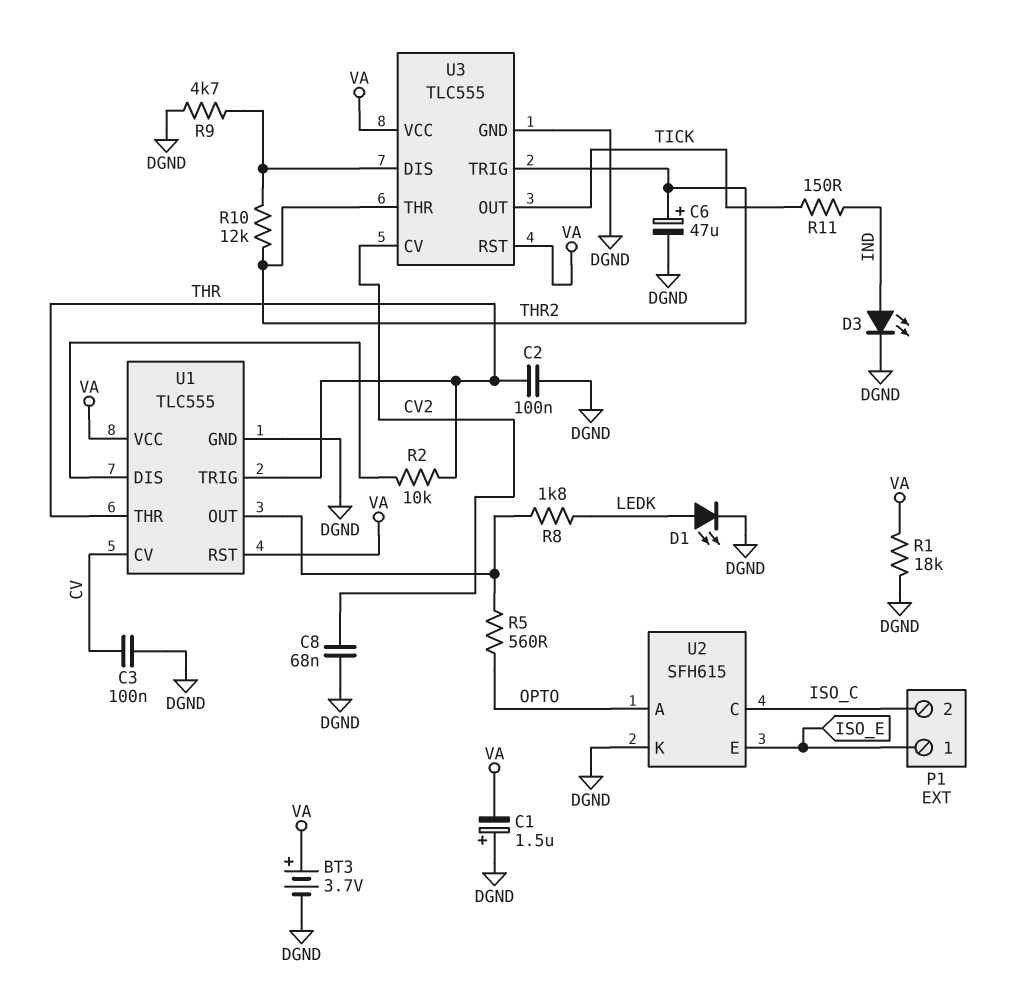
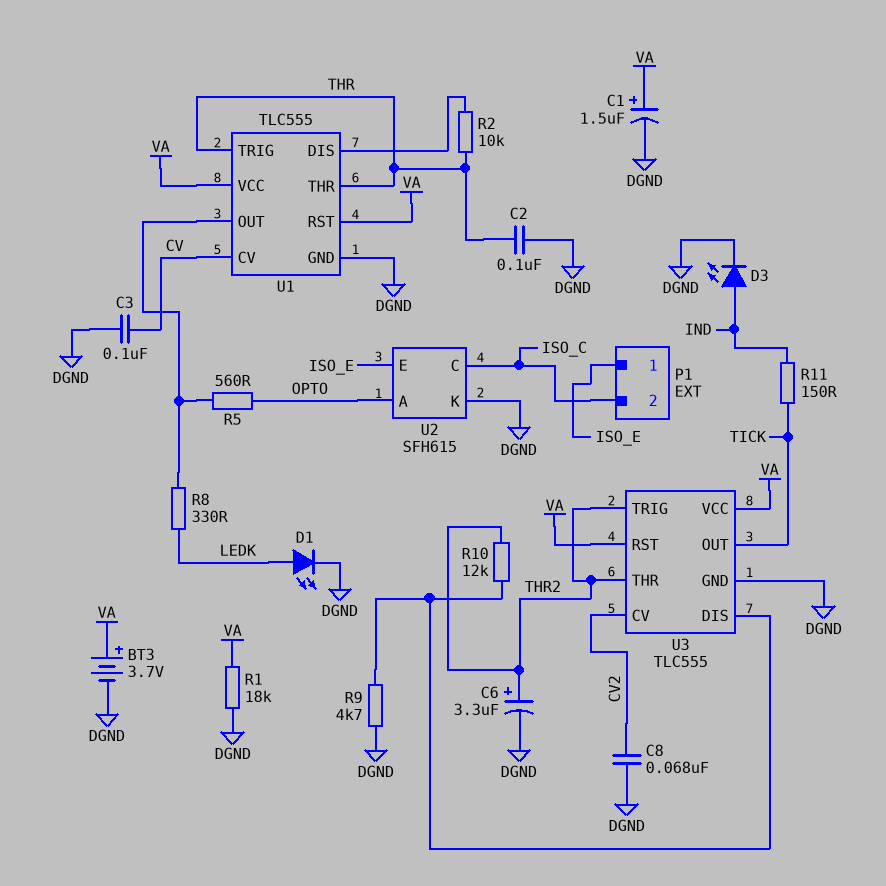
C1: 1.5uF (plus DGND, minus VA) -> 1.5uF (plus VA, minus DGND)
C6: 47uF (plus THR2, minus DGND) -> 3.3uF (plus THR2, minus DGND)
R8: 1.8k (LEDK, U1/OUT) -> 330 (LEDK, U1/OUT)

